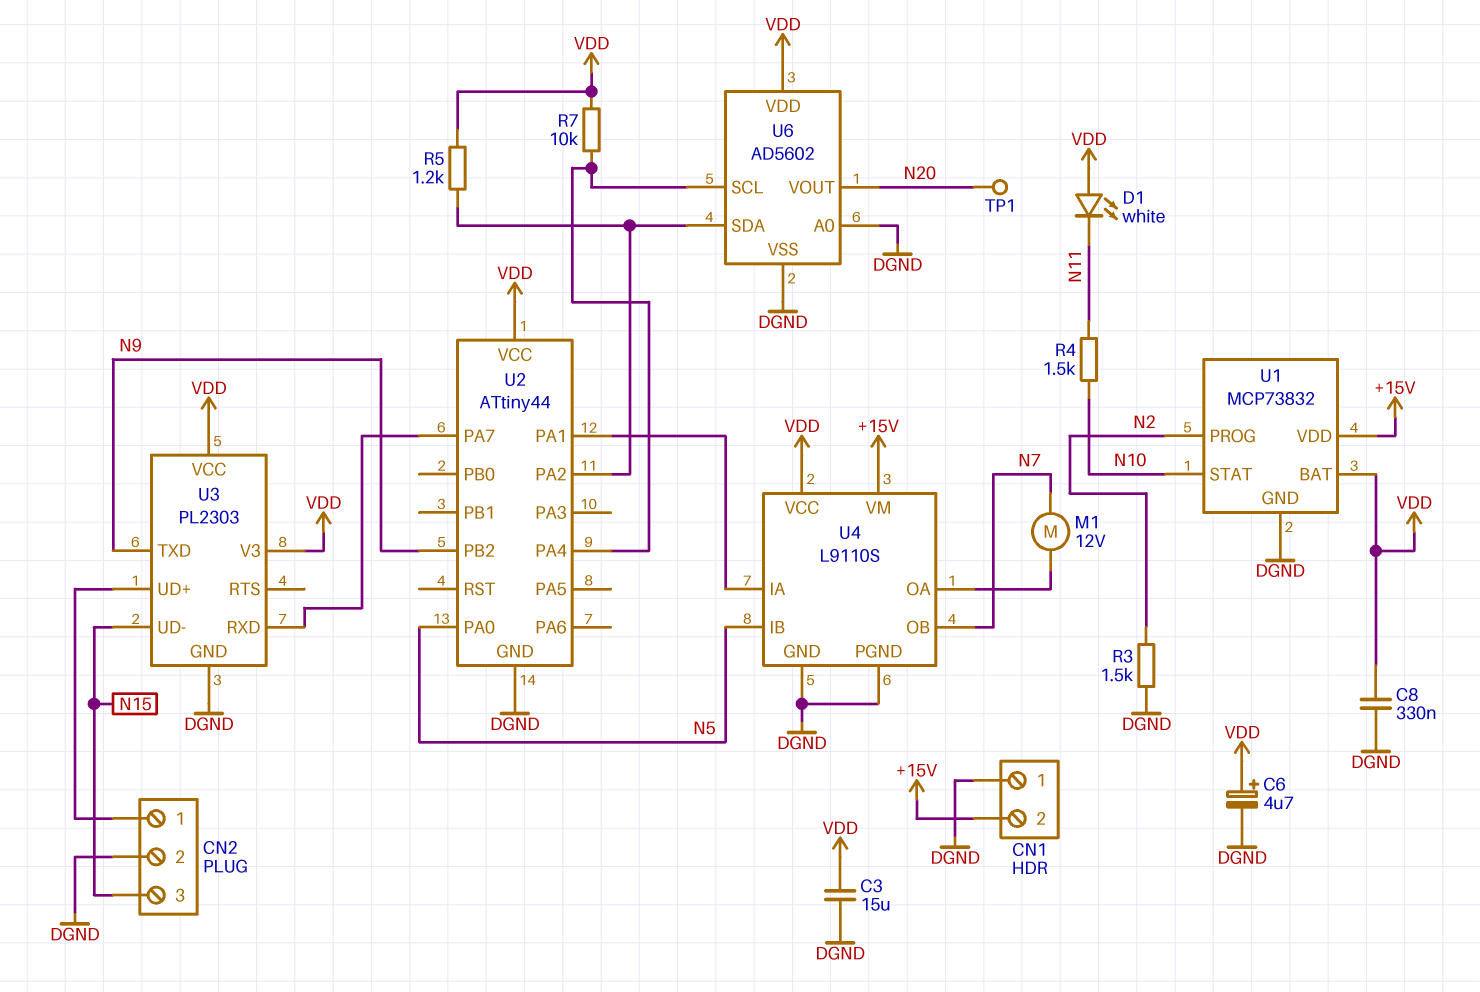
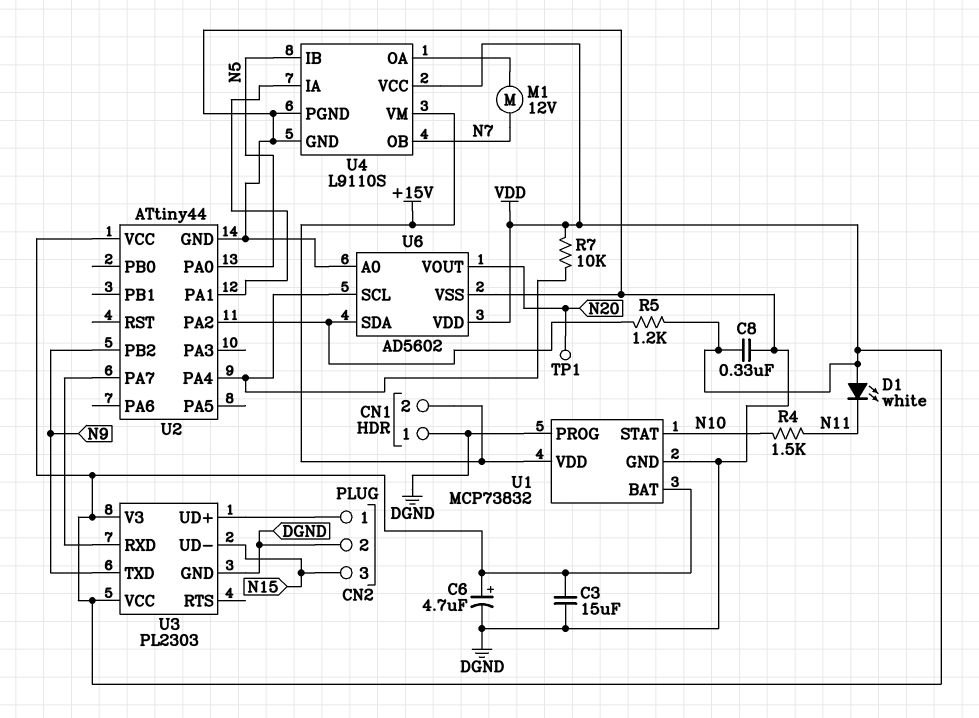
R3: 1.5k (DGND, N2) -> none
U1 pin PROG: N2 -> DGND

